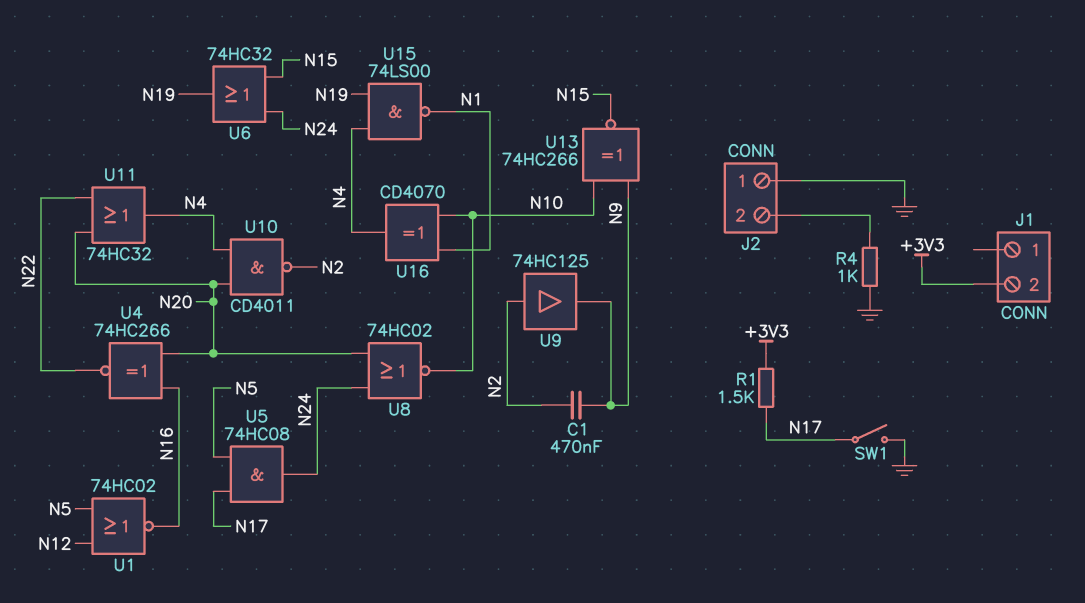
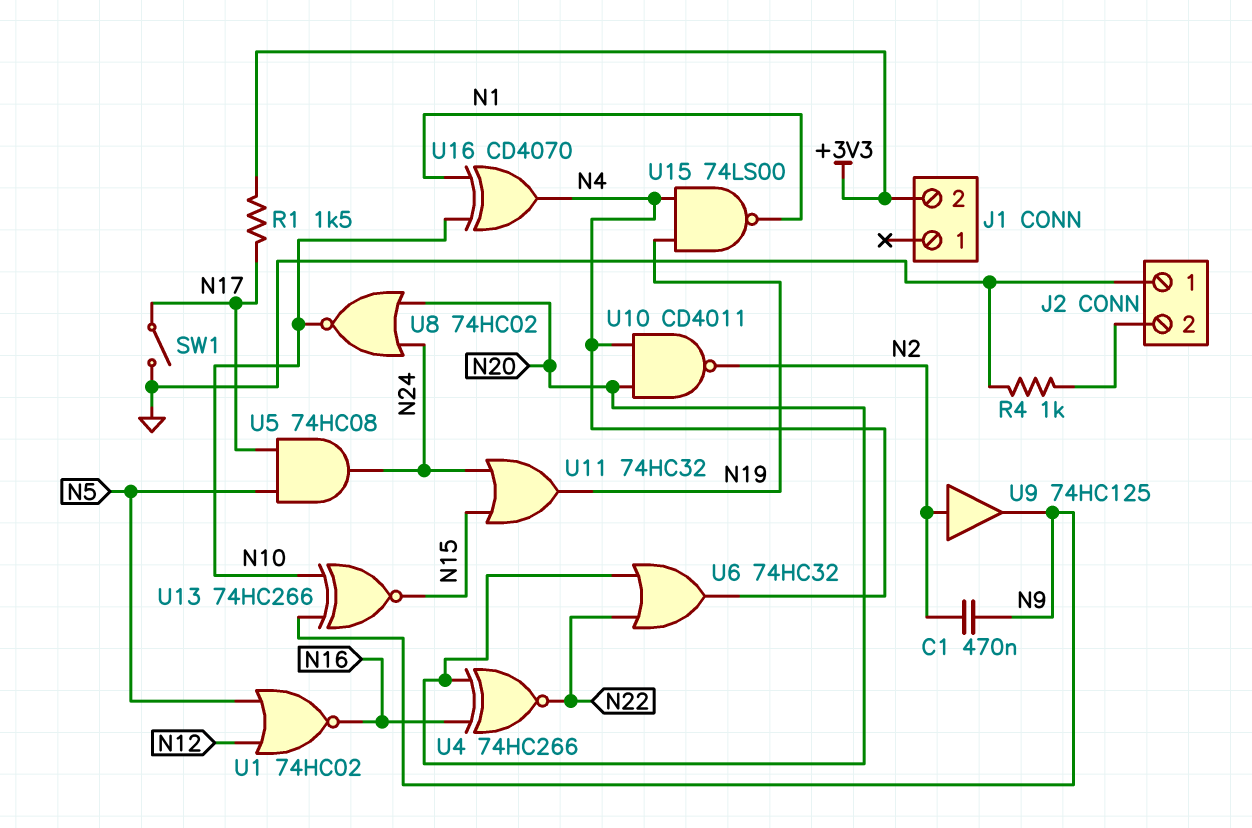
U6: OR 74HC32 (in N15, in N24, out N19) -> OR 74HC32 (in N20, in N22, out N4)
U11: OR 74HC32 (in N20, in N22, out N4) -> OR 74HC32 (in N15, in N24, out N19)

